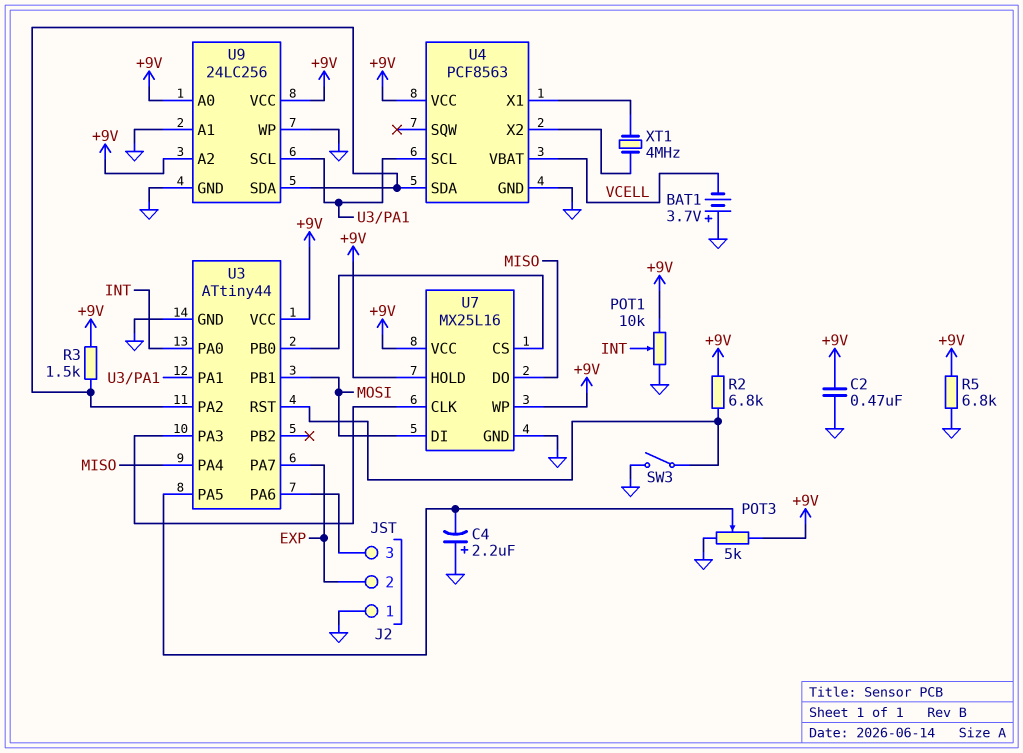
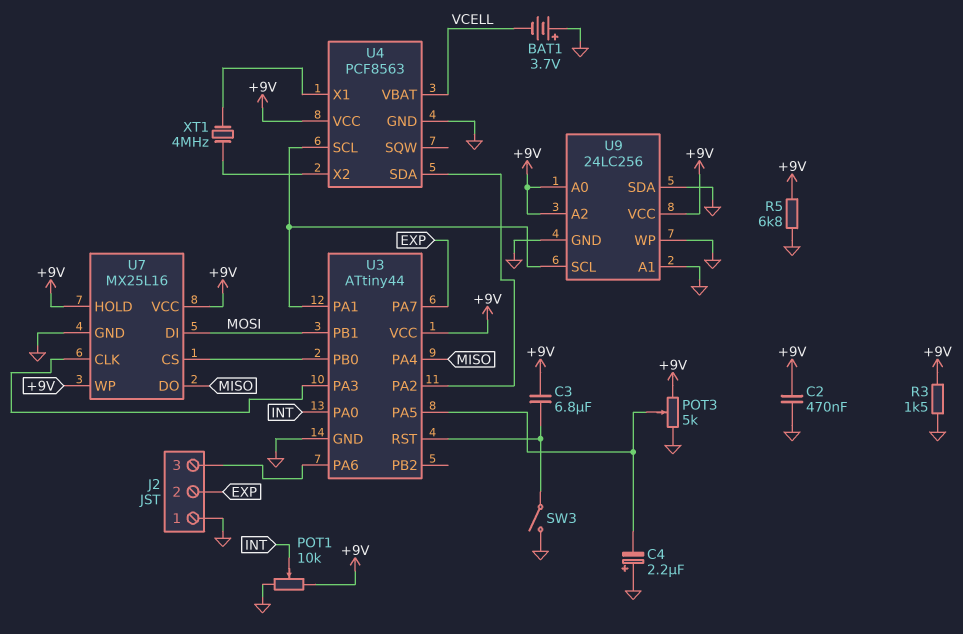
C3: none -> 6.8uF (+9V, U3/RST)
R2: 6.8k (+9V, U3/RST) -> none
R3: 1.5k (+9V, U3/PA2) -> 1.5k (+9V, GND)
U9 pin SDA: U3/PA2 -> GND

